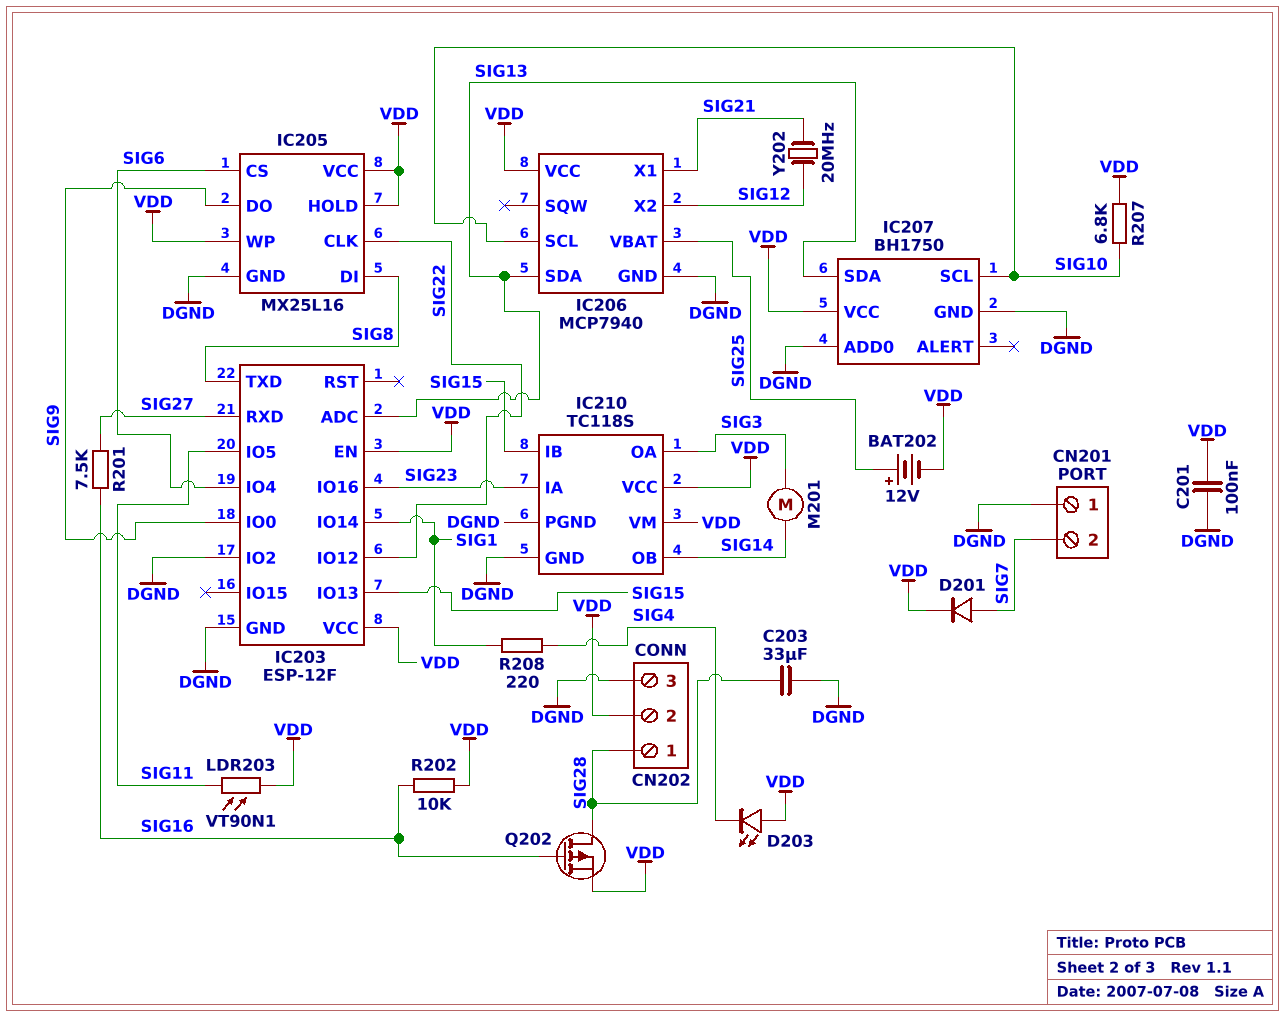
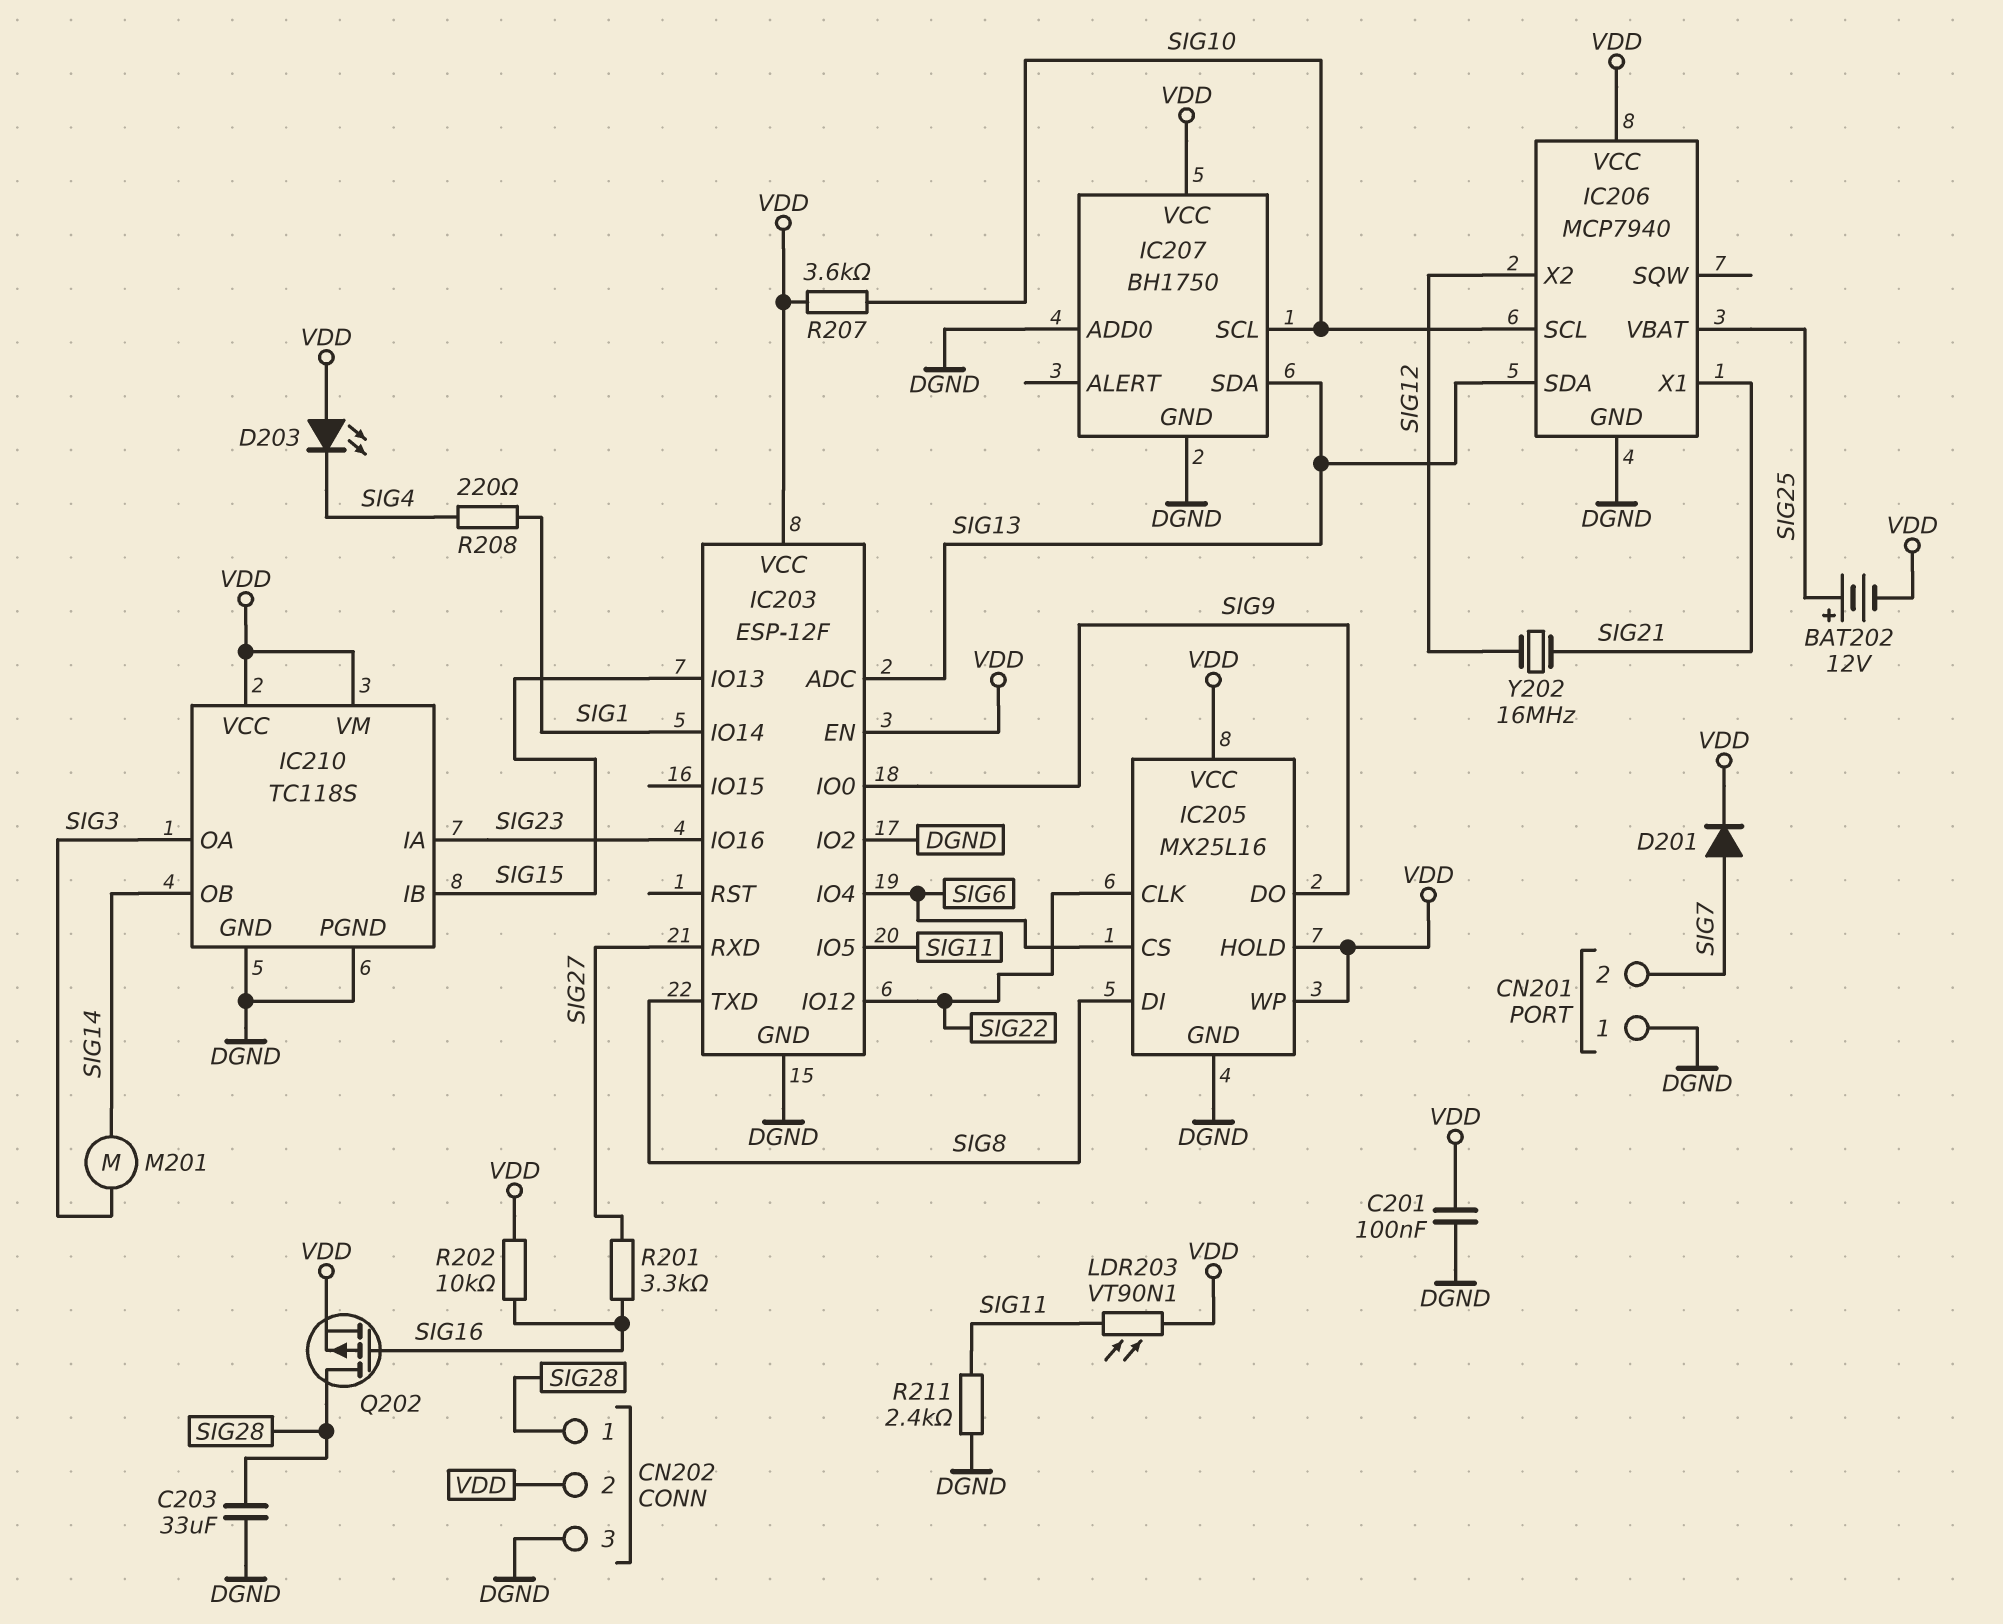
R201: 7.5k (SIG16, SIG27) -> 3.3k (SIG16, SIG27)
R207: 6.8k (SIG10, VDD) -> 3.6k (SIG10, VDD)
R211: none -> 2.4k (DGND, SIG11)
Y202: 20MHz (SIG12, SIG21) -> 16MHz (SIG12, SIG21)

